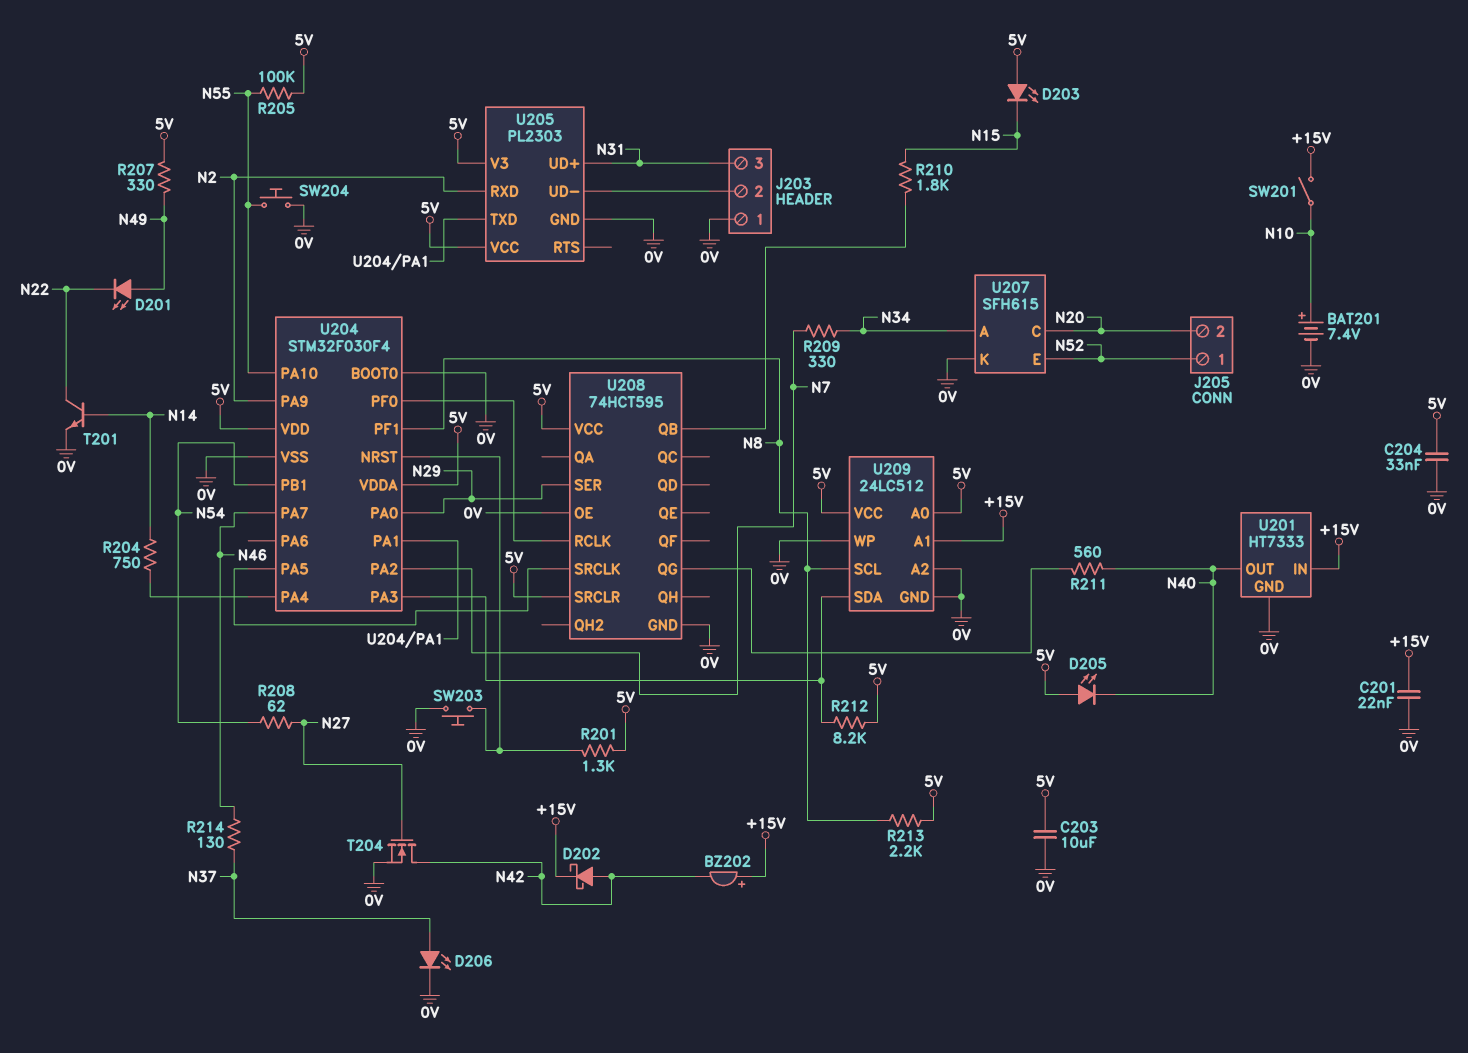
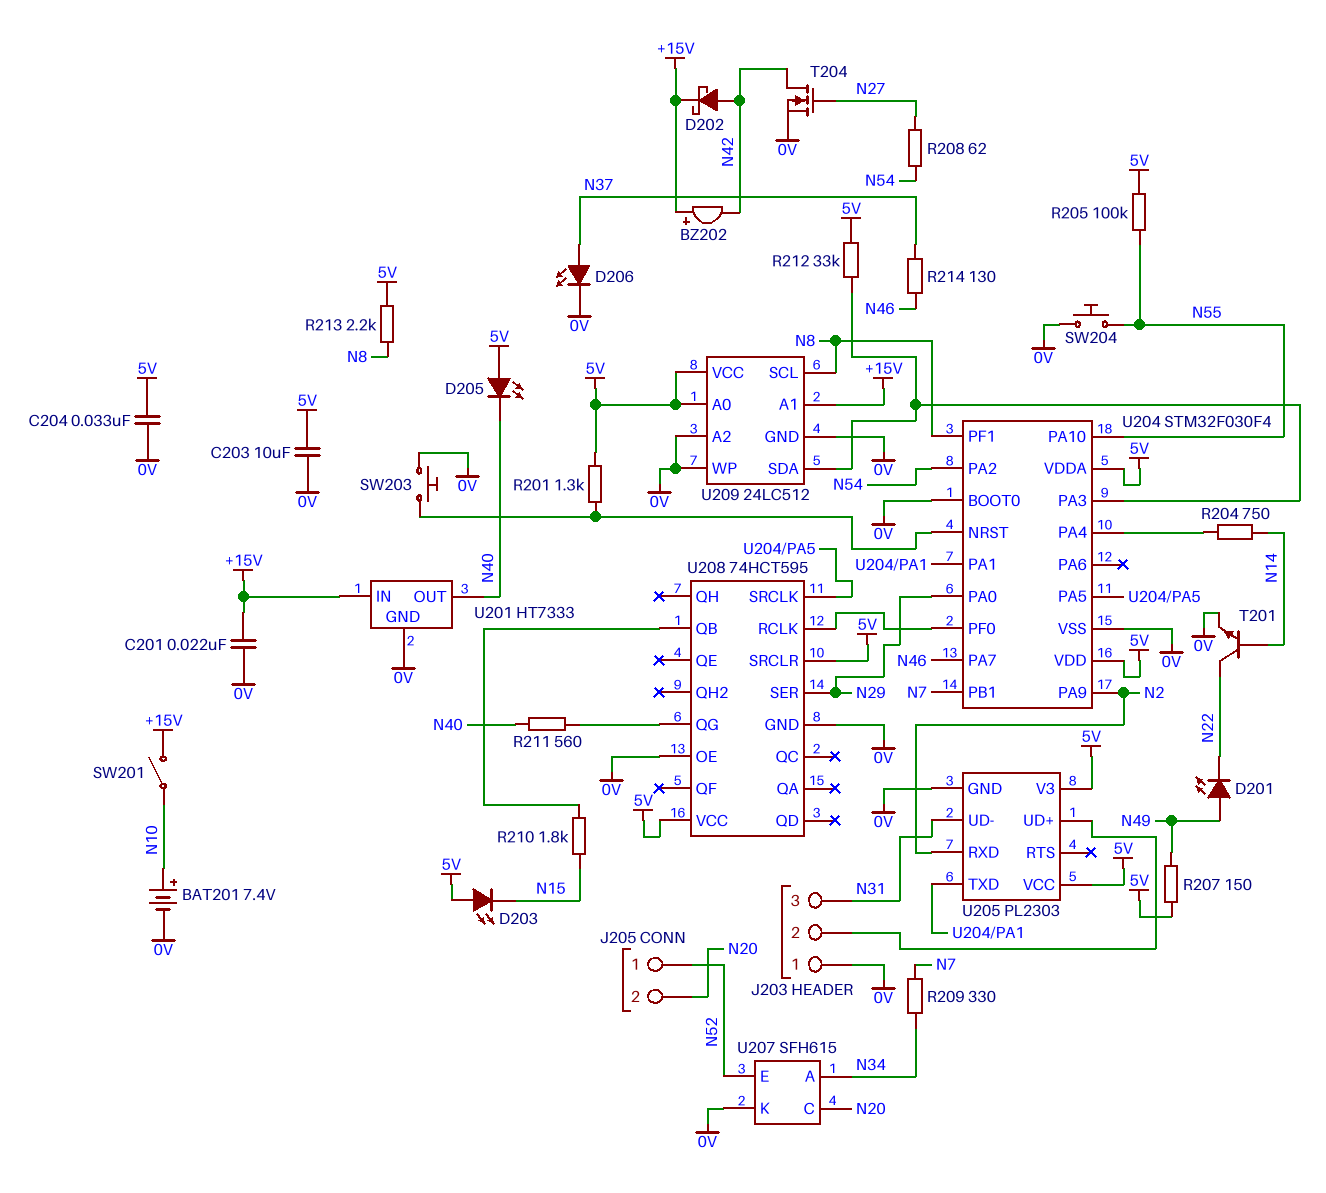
R207: 330 (5V, N49) -> 150 (5V, N49)
R212: 8.2k (5V, U204/PA3) -> 33k (5V, U204/PA3)
U204 pin PA2: N7 -> N54
U204 pin PB1: N54 -> N7
U205 pin UD+: N31 -> J203/2
U205 pin UD-: J203/2 -> N31

